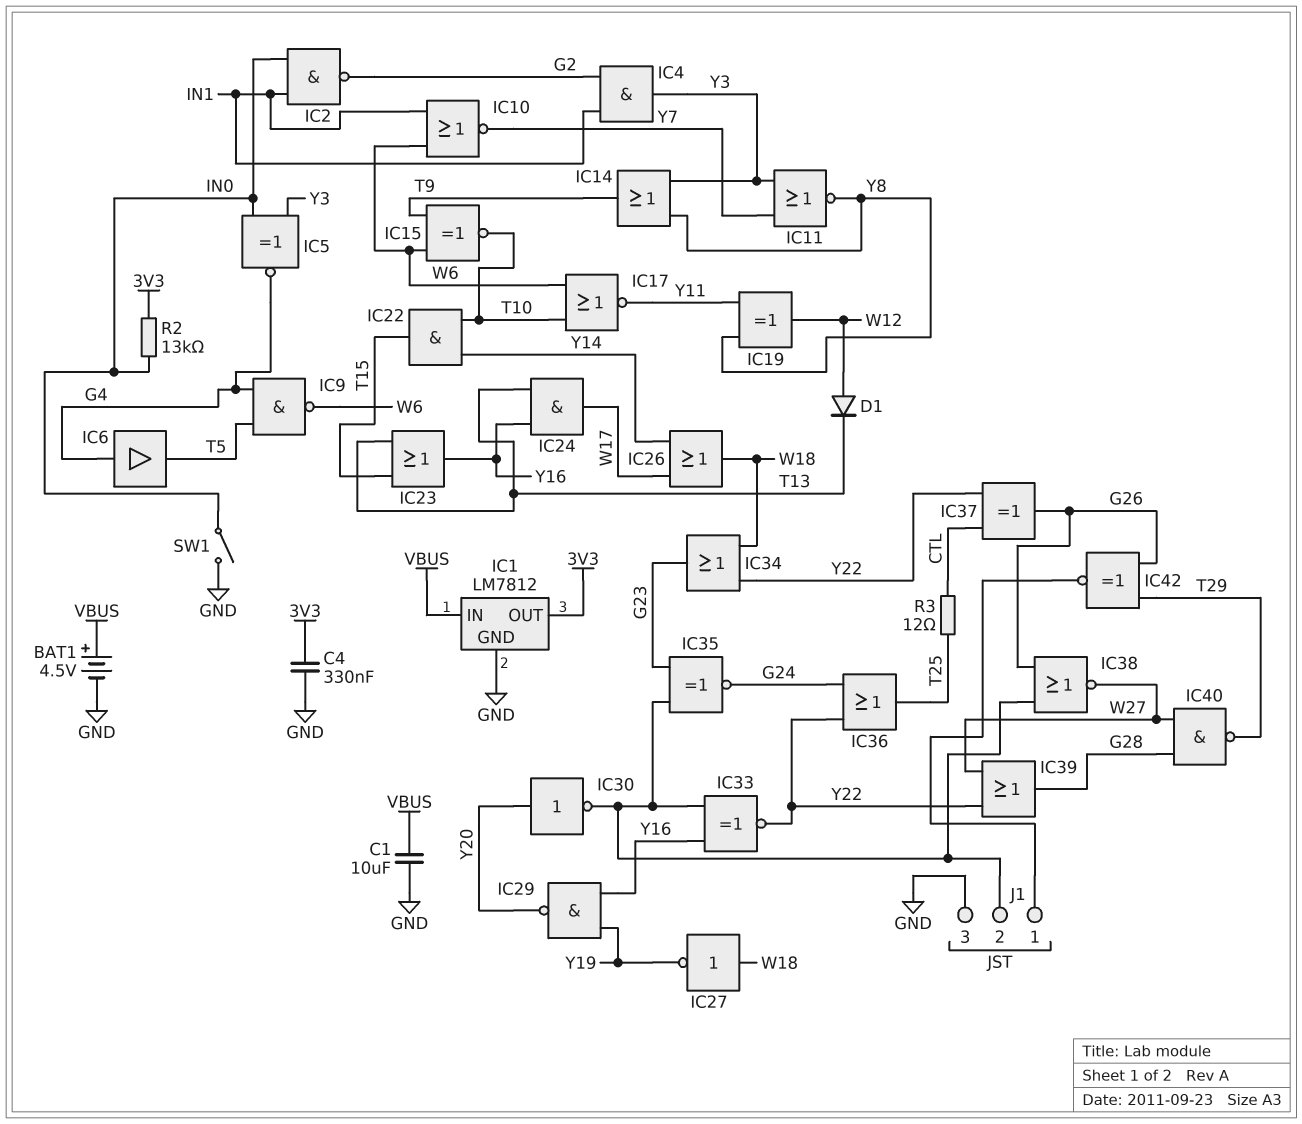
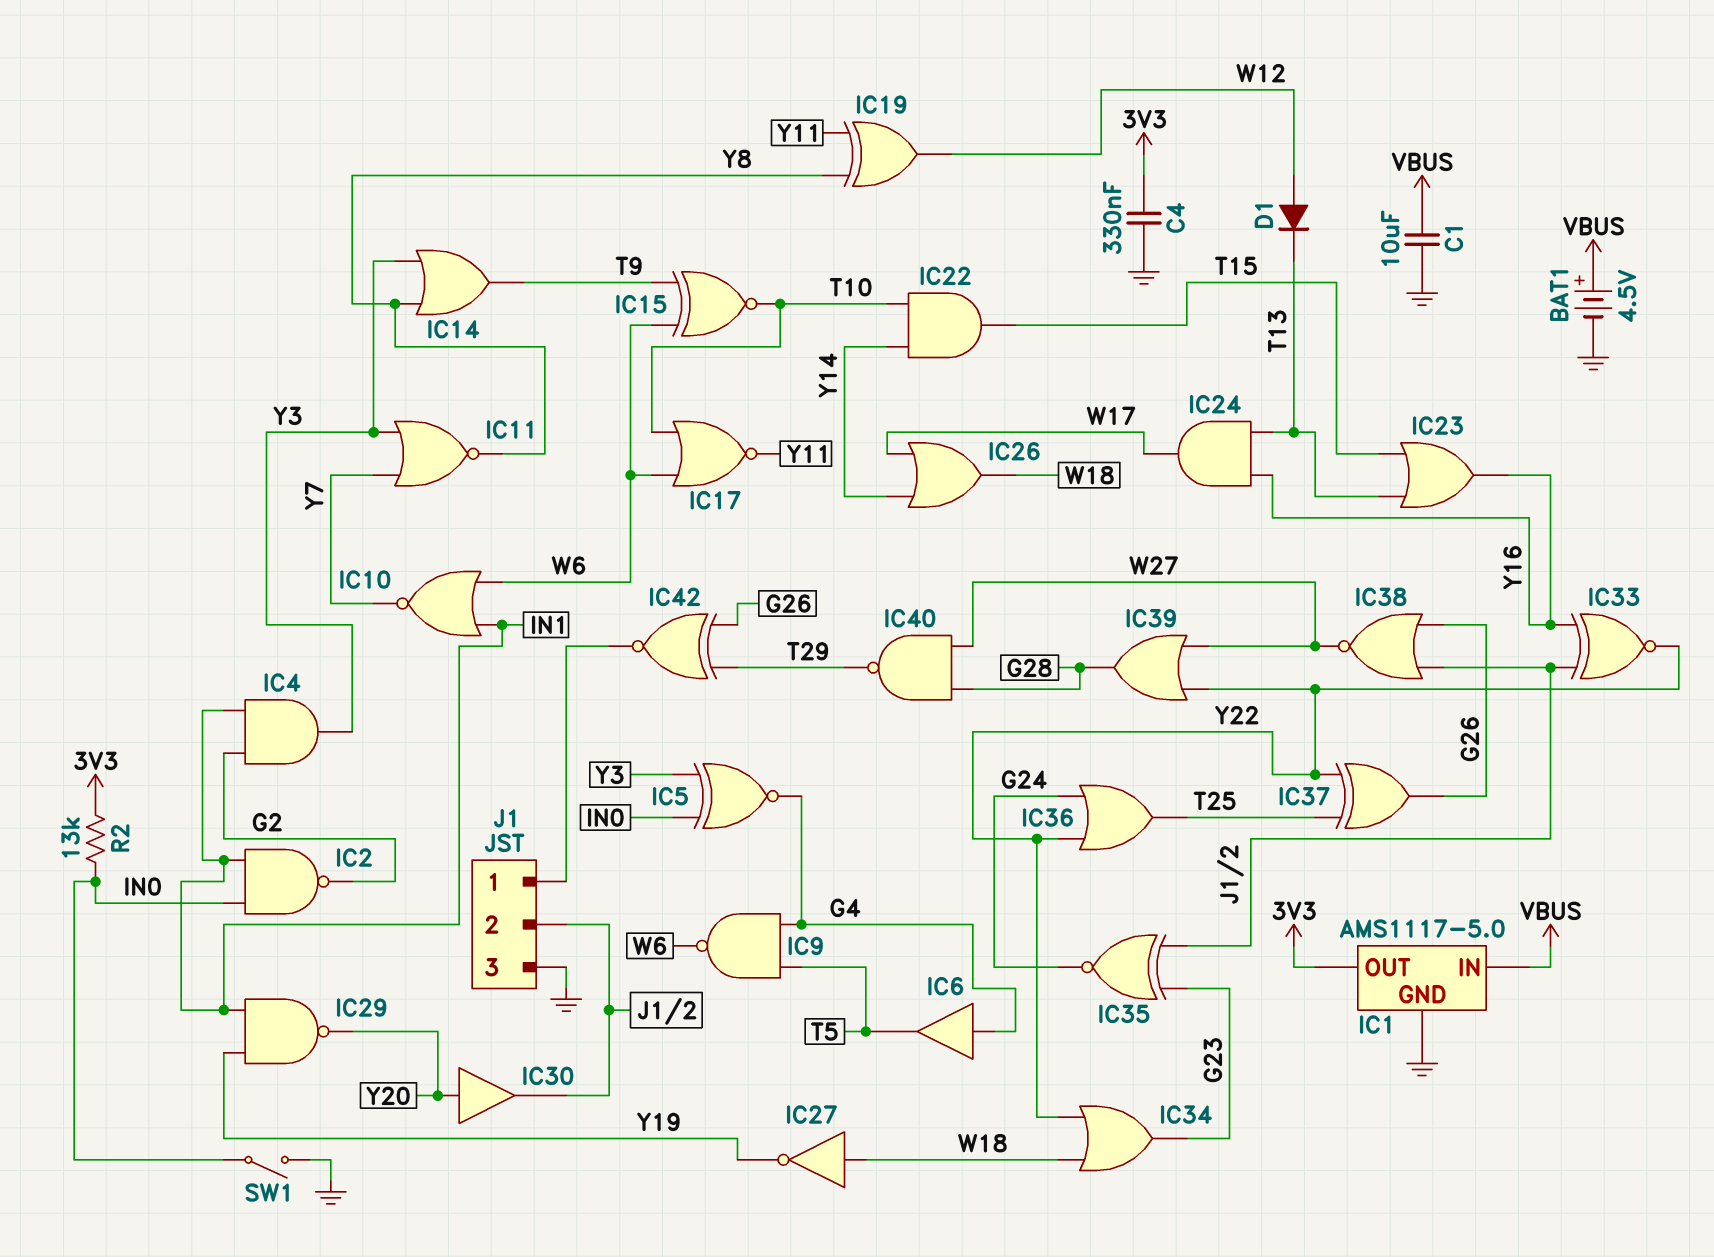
IC1: LM7812 -> AMS1117-5.0
IC29: NAND (in Y16, in Y19, out Y20) -> NAND (in IN1, in Y19, out Y20)
IC30: NOT (in Y20, out J1/2) -> buffer (in Y20, out J1/2)
IC37: XOR (in CTL, in Y22, out G26) -> XOR (in T25, in Y22, out G26)
R3: 12 (CTL, T25) -> none

